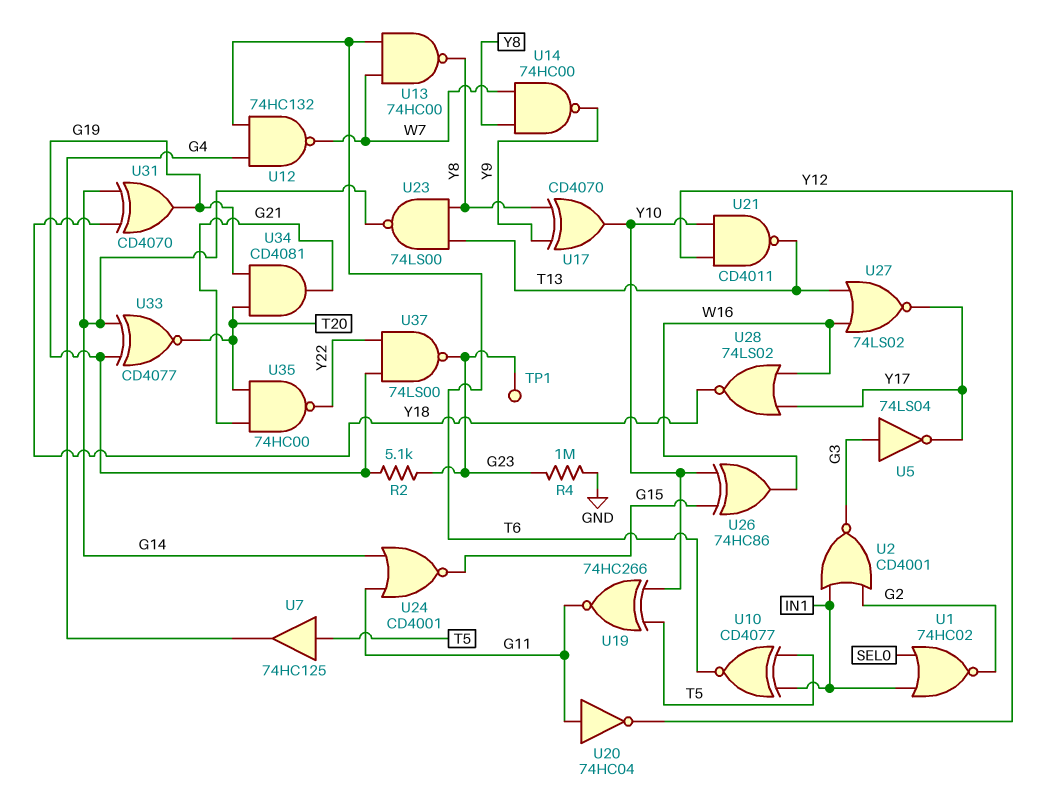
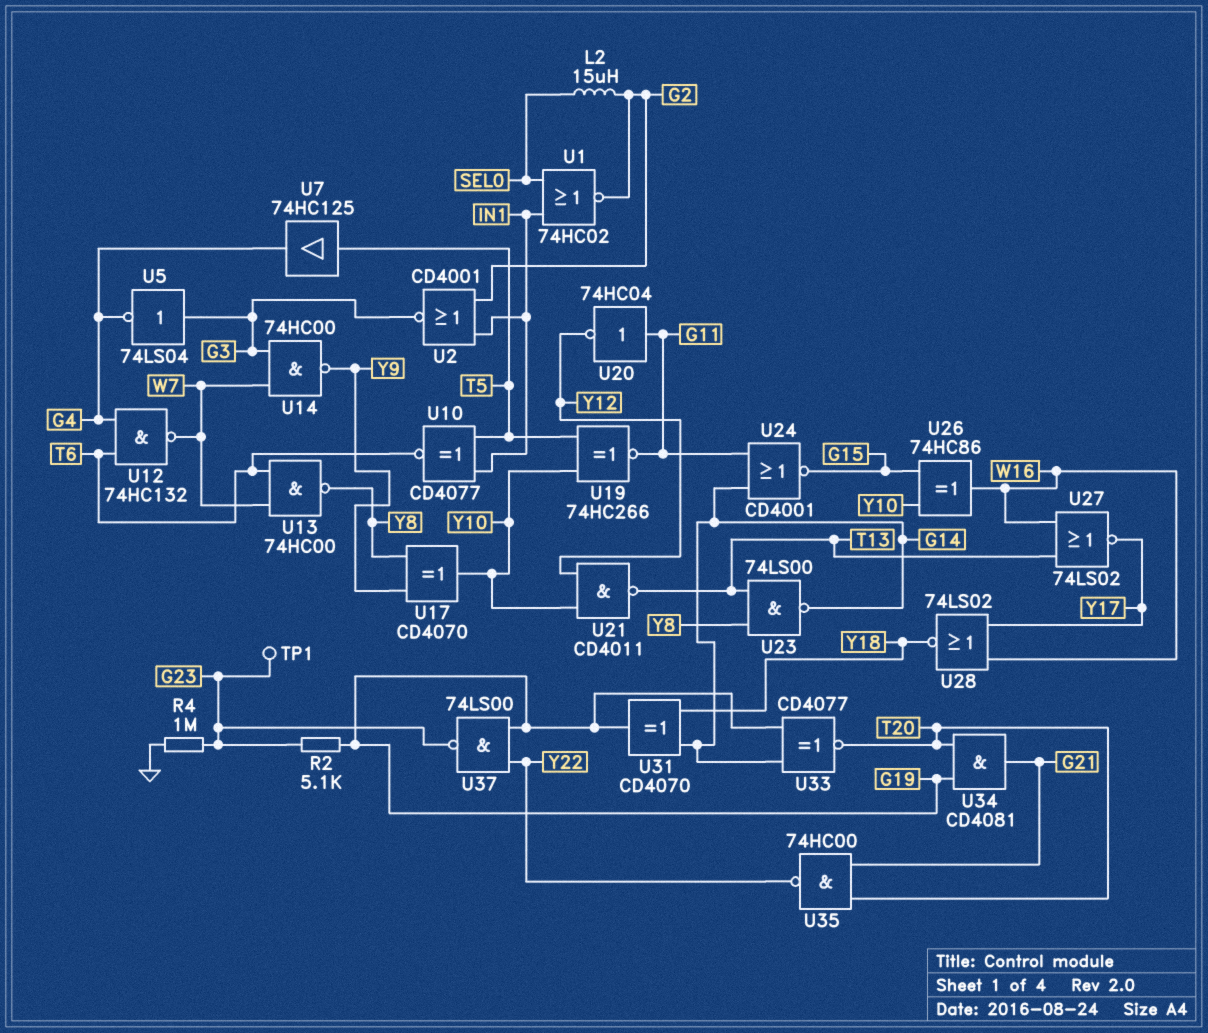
L2: none -> 15uH (G2, SEL0)
U5: NOT 74LS04 (in G3, out Y17) -> NOT 74LS04 (in G3, out G4)
U14: NAND 74HC00 (in W7, in Y8, out Y9) -> NAND 74HC00 (in G3, in W7, out Y9)

